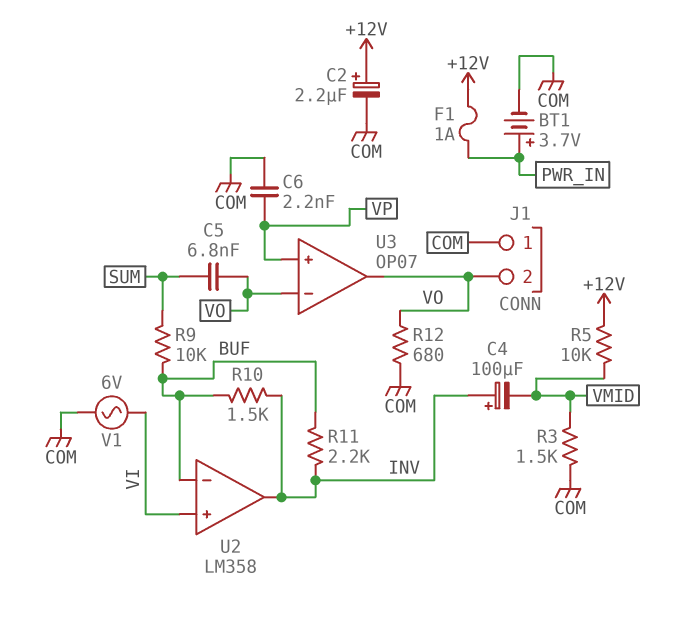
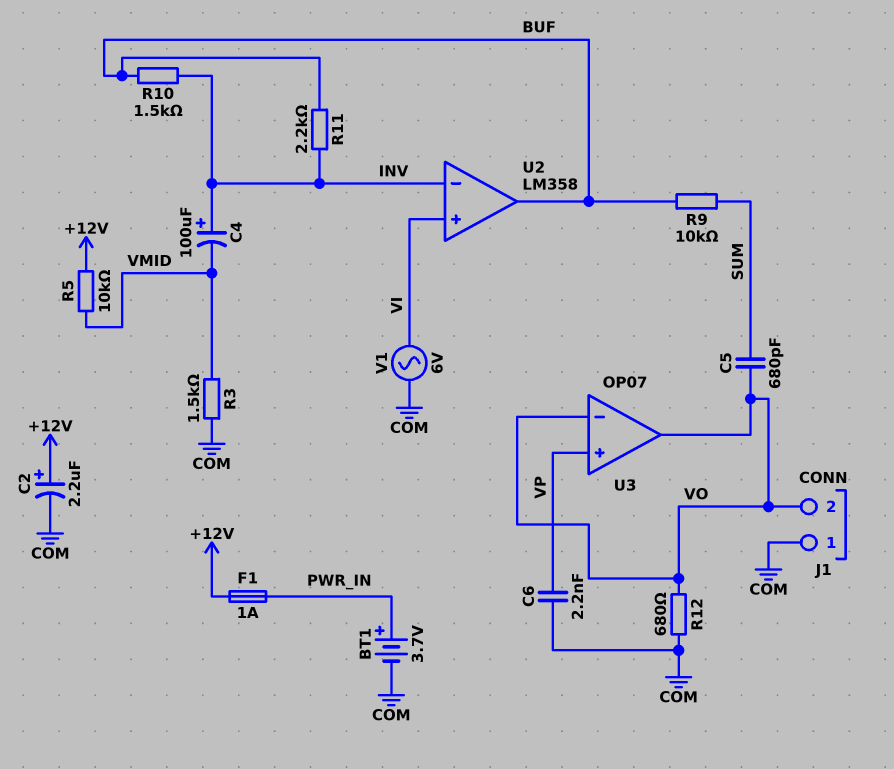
C5: 6.8nF (SUM, VO) -> 680pF (SUM, VO)
U2 pin in-: BUF -> INV
U2 pin out: INV -> BUF

